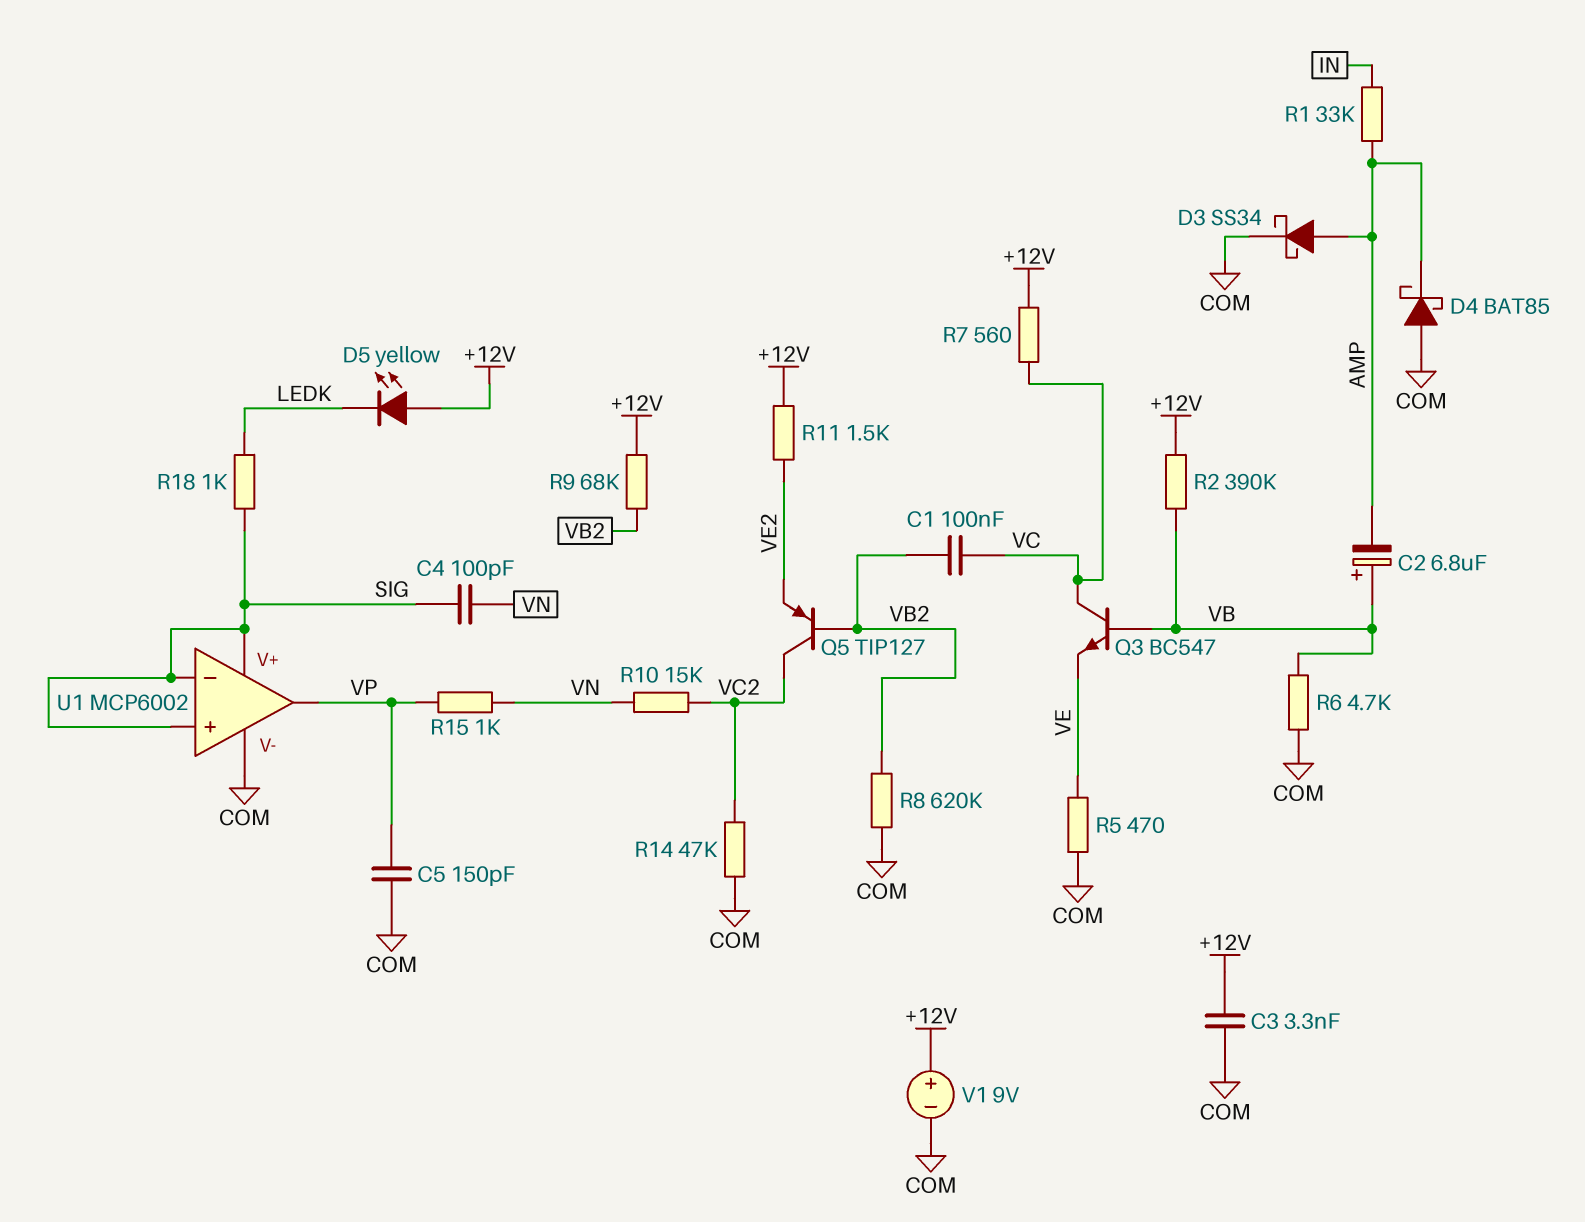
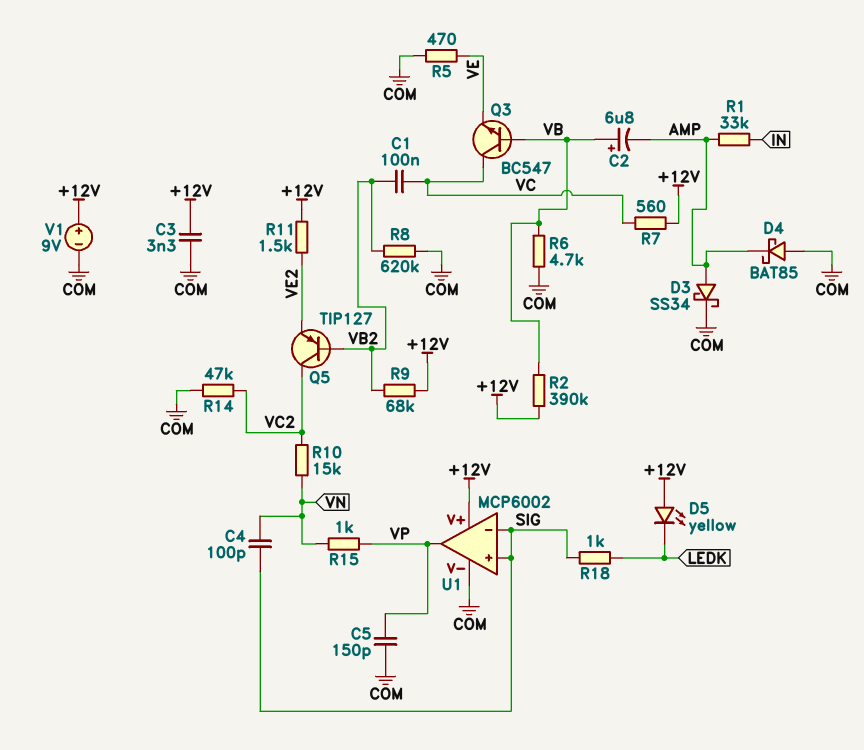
U1 pin V+: SIG -> +12V

